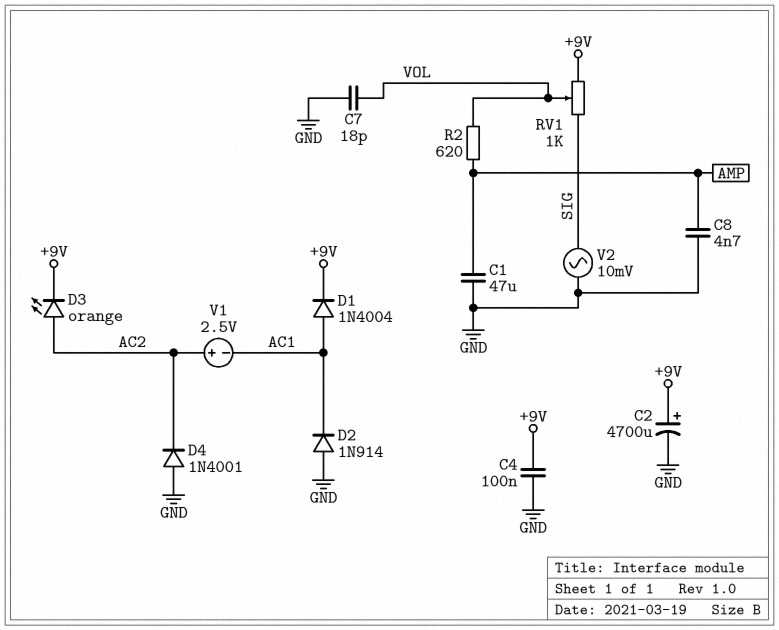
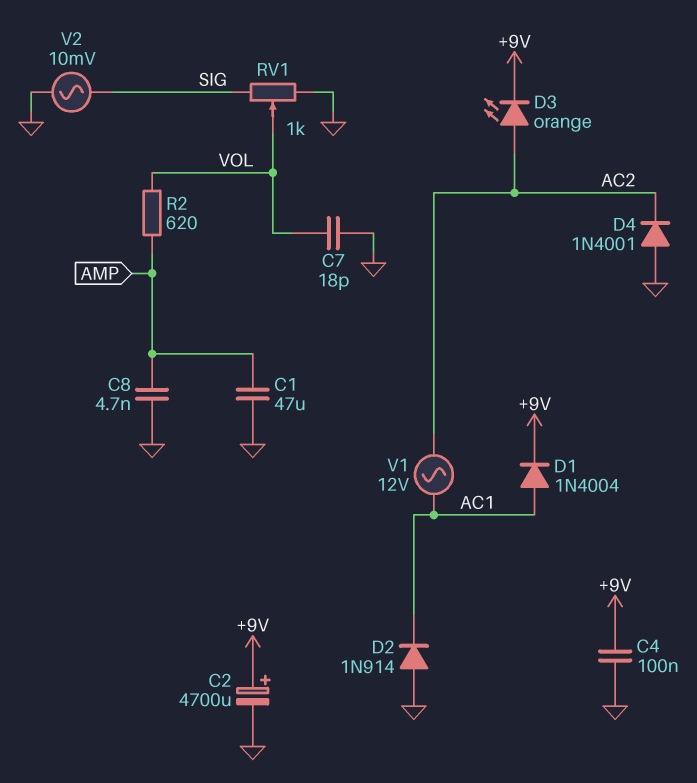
RV1: 1k (+9V, SIG, wiper VOL) -> 1k (GND, SIG, wiper VOL)
V1: 2.5V (plus AC2, minus AC1) -> AC 12V (AC1, AC2)

